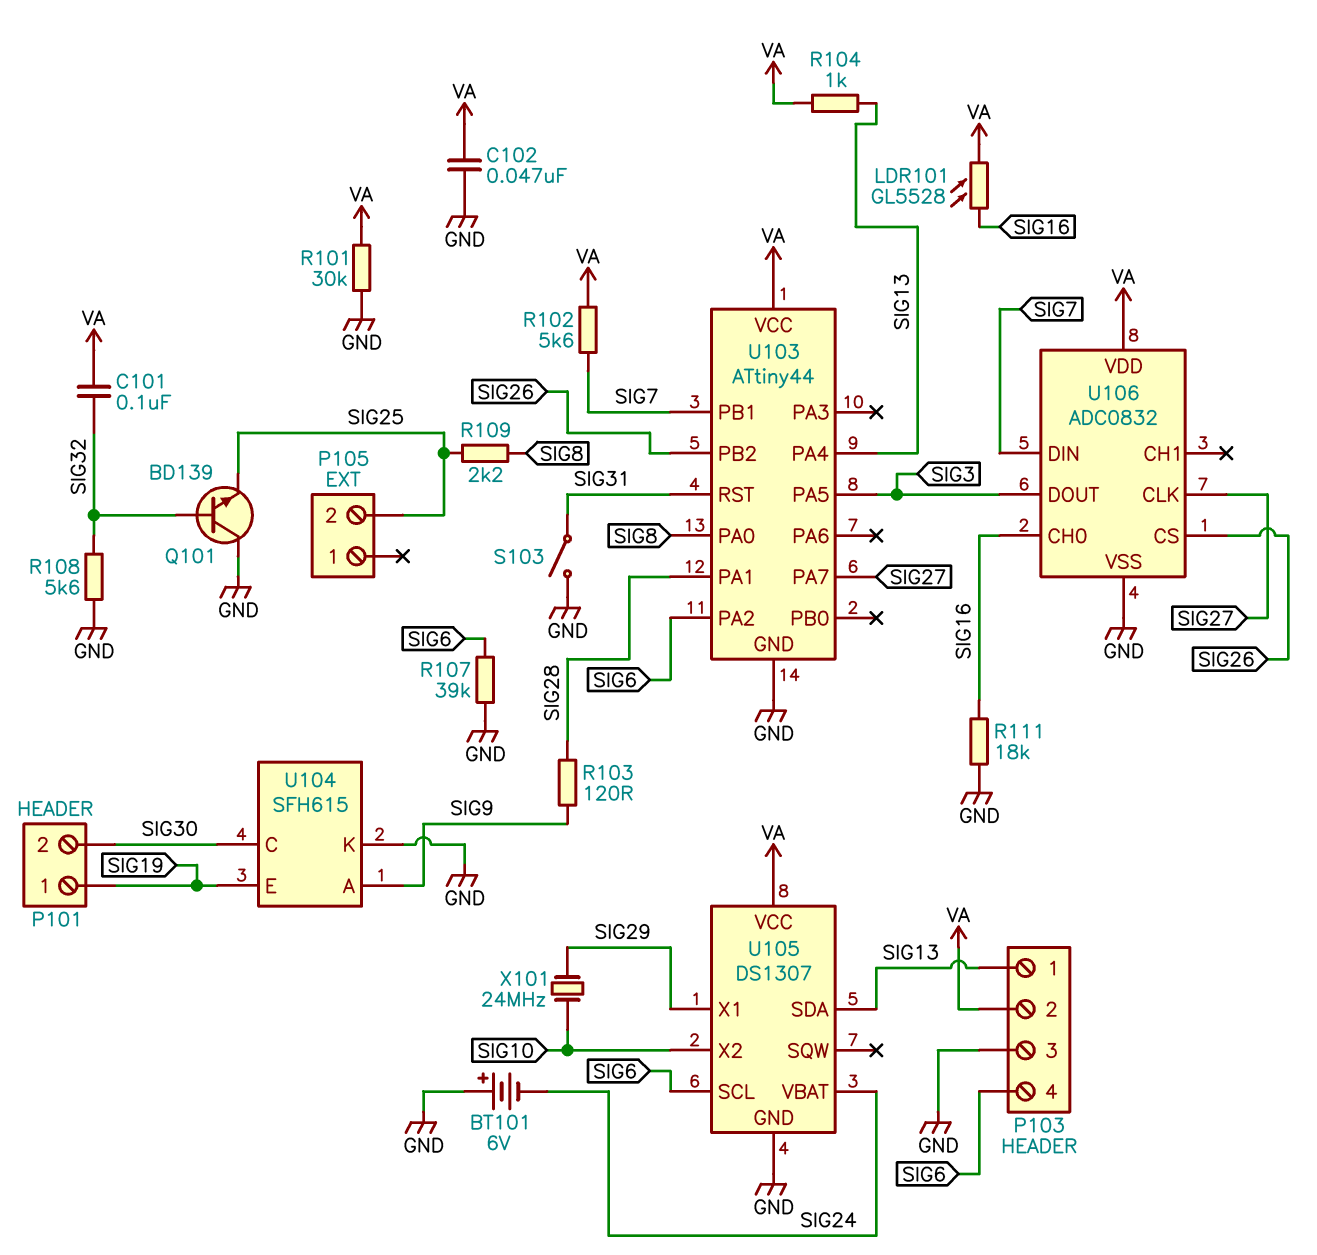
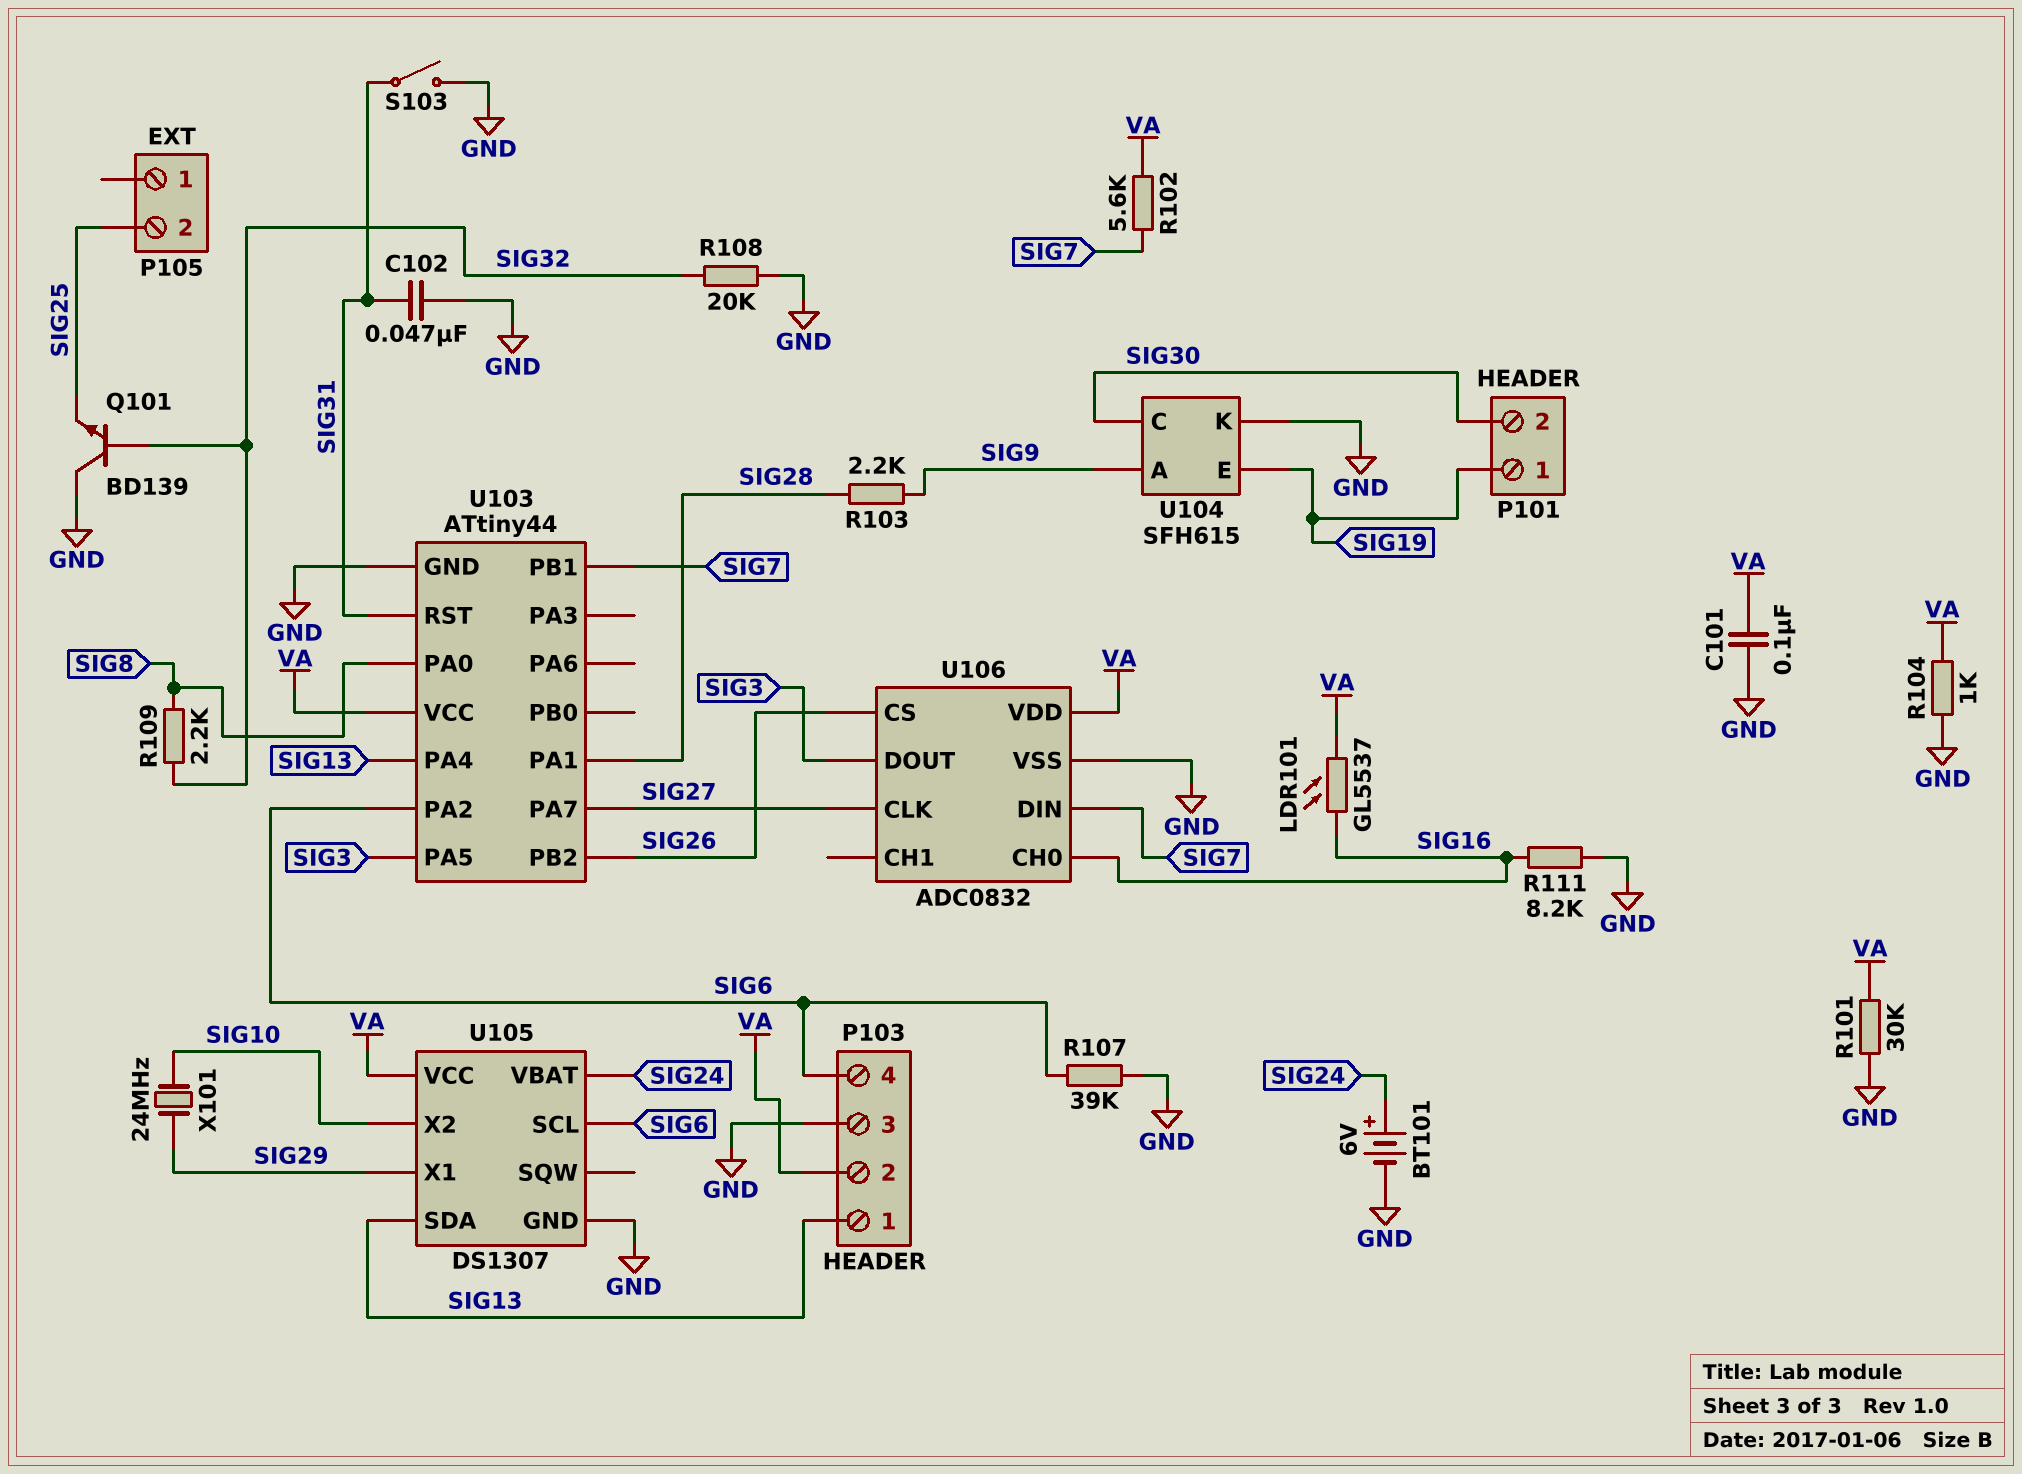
BT101: 6V (plus GND, minus SIG24) -> 6V (plus SIG24, minus GND)
C101: 100nF (SIG32, VA) -> 100nF (GND, VA)
C102: 47nF (GND, VA) -> 47nF (GND, SIG31)
LDR101: GL5528 (SIG16, VA) -> GL5537 (SIG16, VA)
R103: 120 (SIG9, SIG28) -> 2.2k (SIG9, SIG28)
R104: 1k (SIG13, VA) -> 1k (GND, VA)
R108: 5.6k (GND, SIG32) -> 20k (GND, SIG32)
R109: 2.2k (SIG8, SIG25) -> 2.2k (SIG8, SIG32)
R111: 18k (GND, SIG16) -> 8.2k (GND, SIG16)

